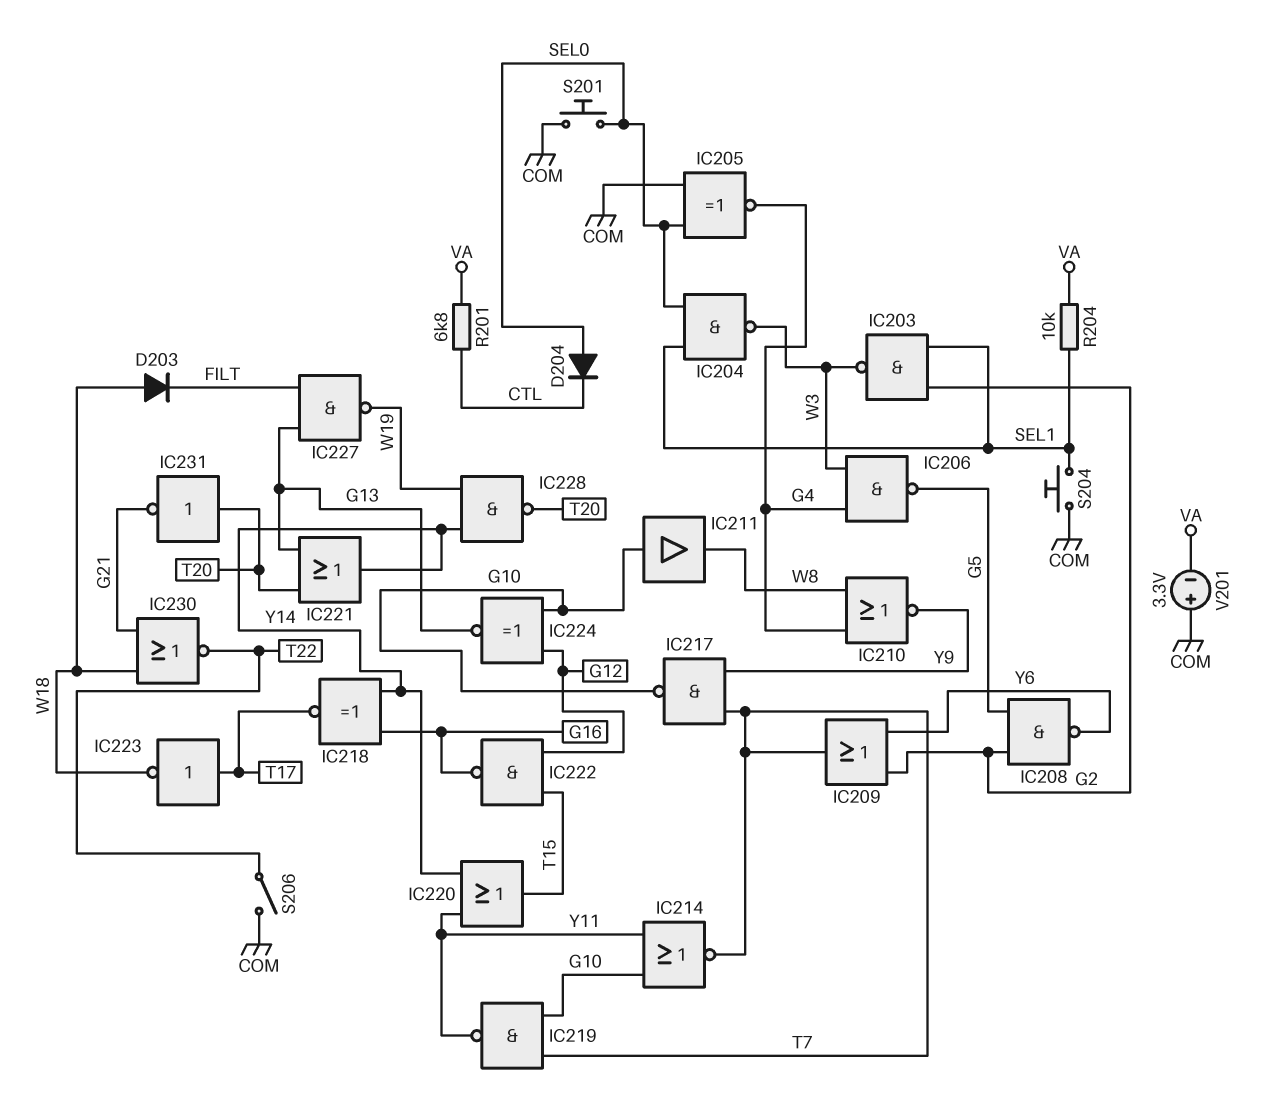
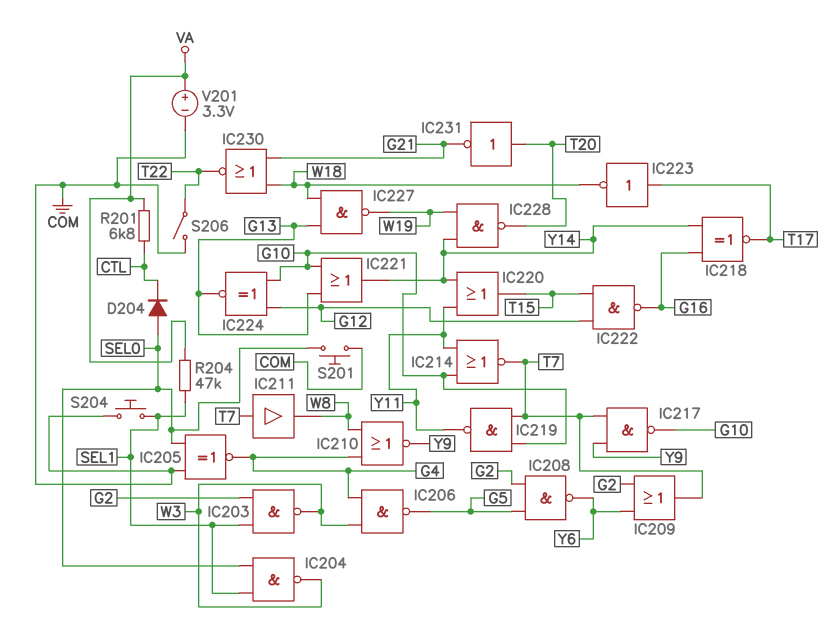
D203: diode (A W18, K FILT) -> none
IC211: buffer (in G10, out W8) -> buffer (in T7, out W8)
IC221: OR (in G13, in T20, out Y14) -> OR (in G10, in G13, out Y14)
IC227: NAND (in FILT, in G13, out W19) -> NAND (in G13, in W18, out W19)
R204: 10k (SEL1, VA) -> 47k (SEL1, VA)
V201: 3.3V (plus COM, minus VA) -> 3.3V (plus VA, minus COM)

